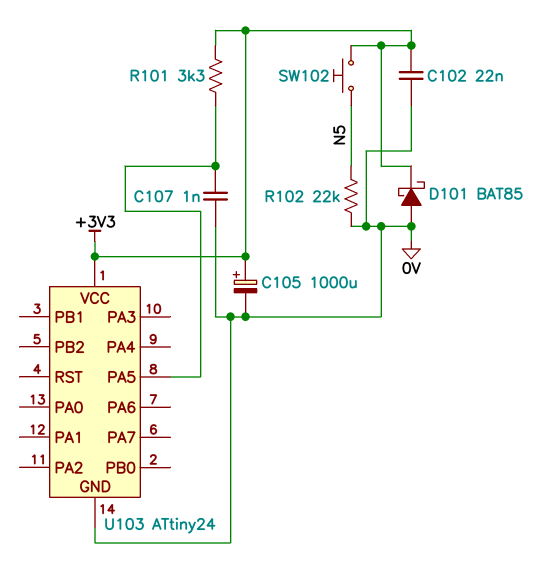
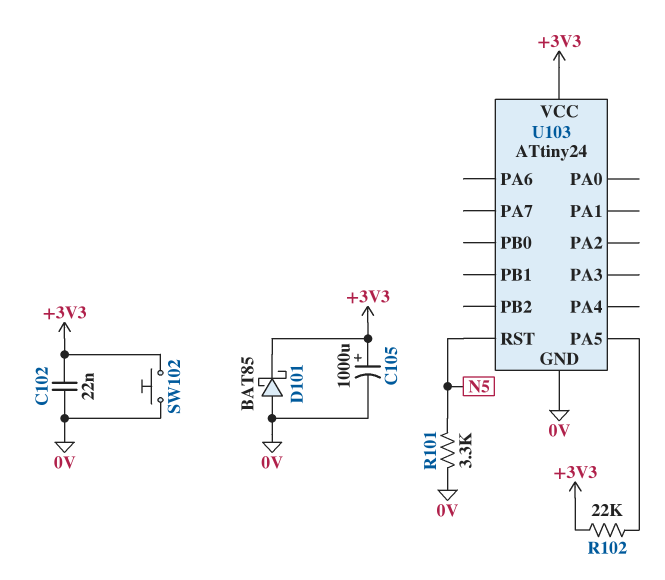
C107: 1nF (0V, U103/PA5) -> none
R101: 3.3k (+3V3, U103/PA5) -> 3.3k (0V, N5)
R102: 22k (0V, N5) -> 22k (+3V3, U103/PA5)
SW102: button (+3V3, N5) -> button (+3V3, 0V)
U103 pin RST: none -> N5

